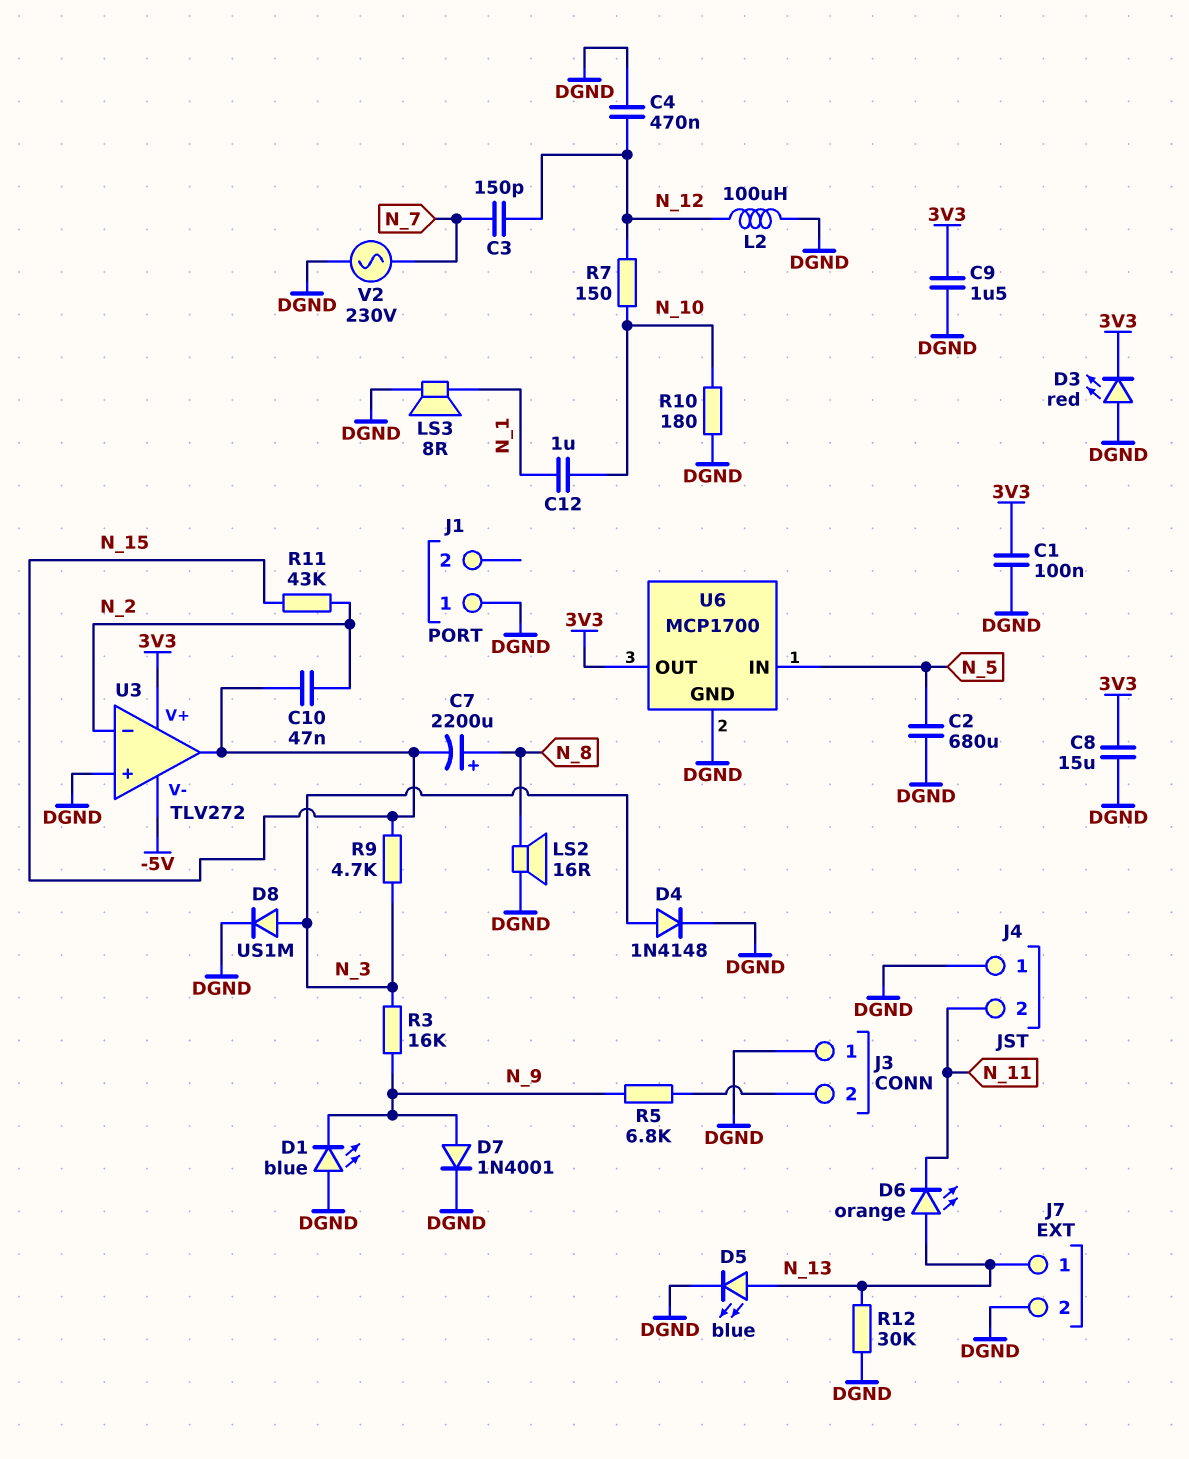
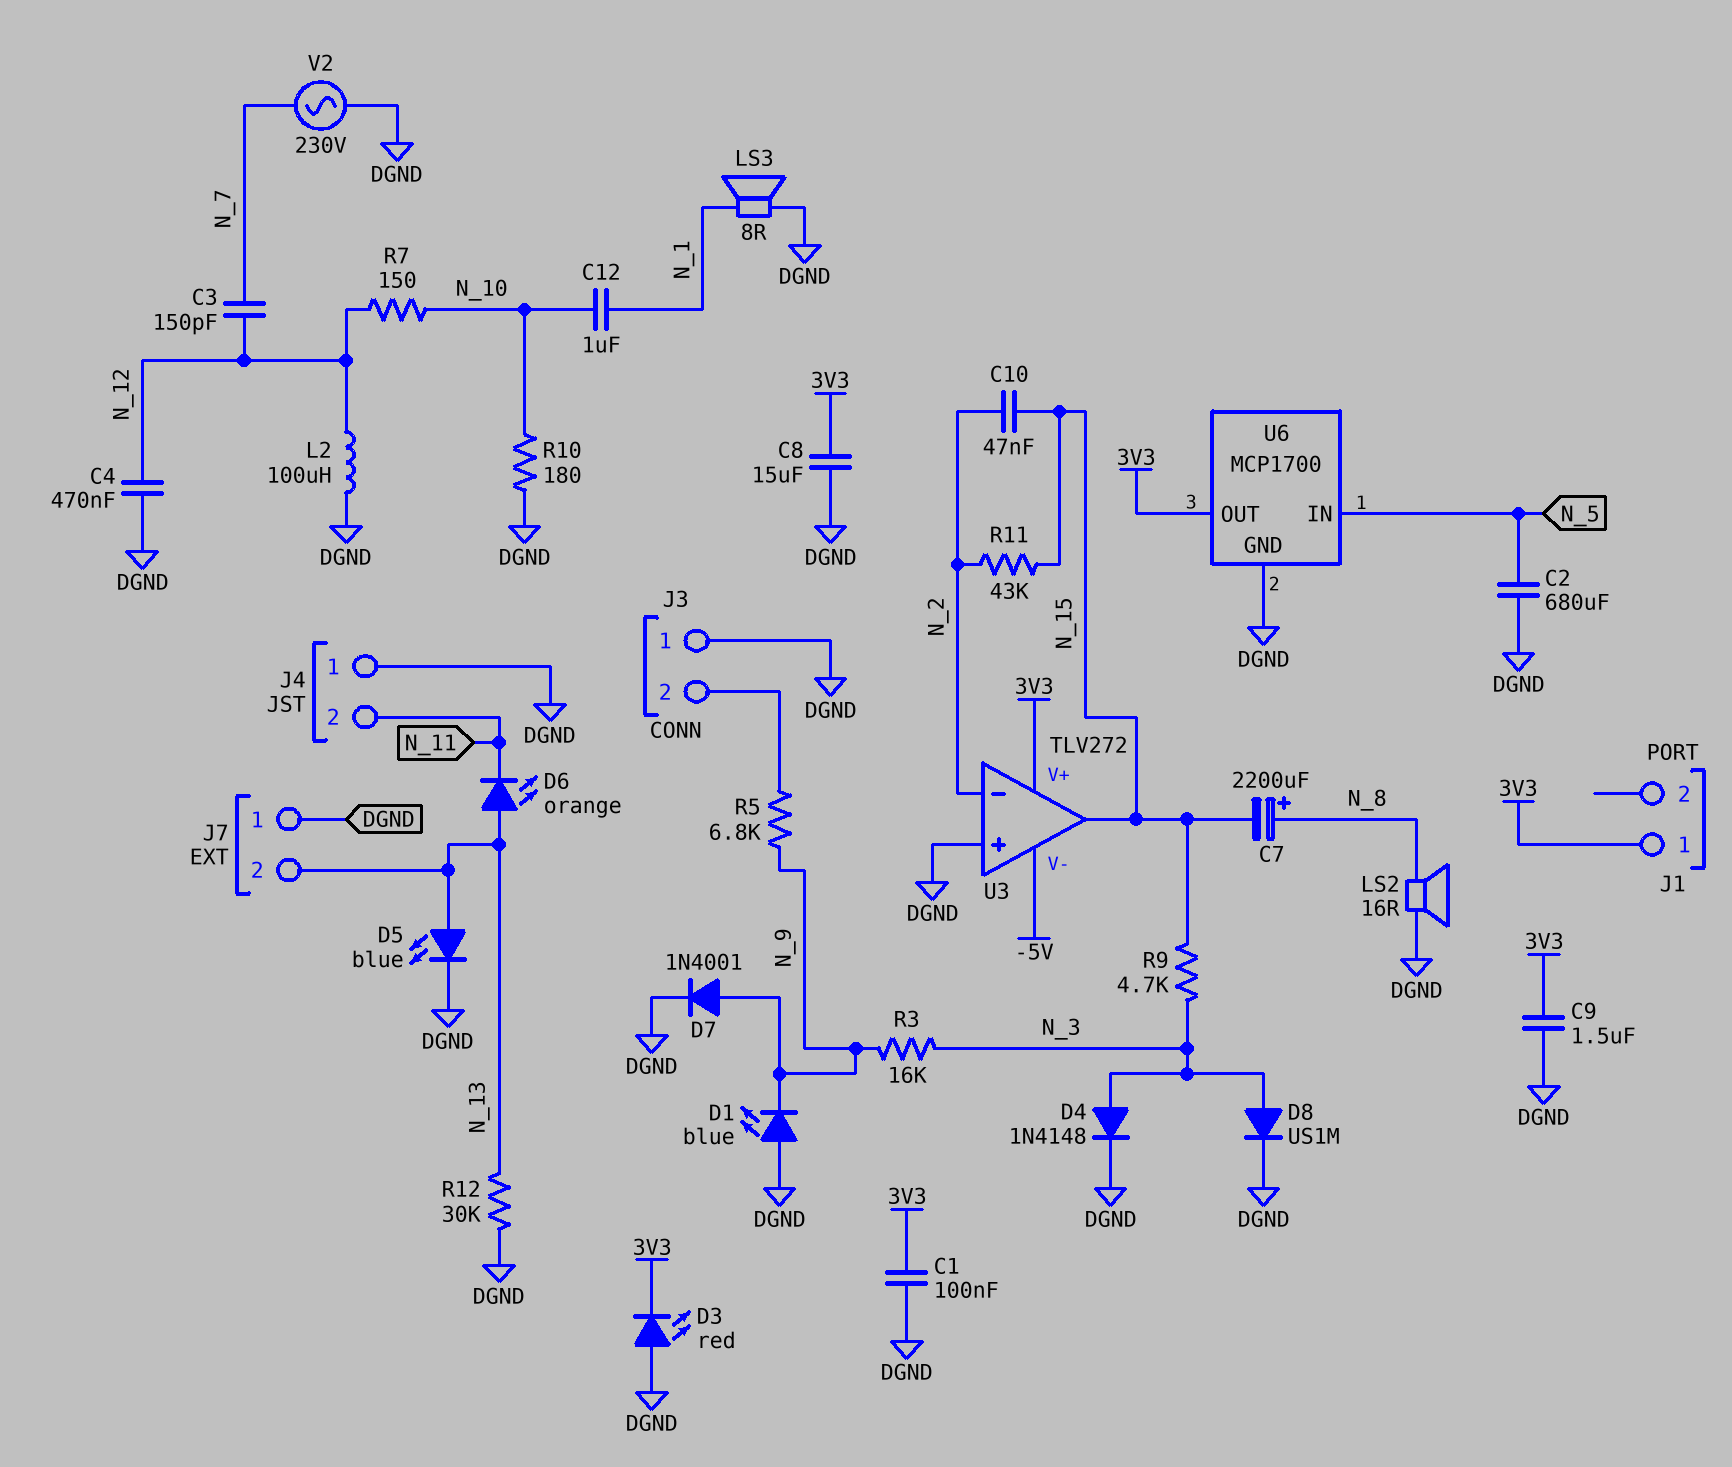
J1 pin 1: DGND -> 3V3
J7 pin 1: N_13 -> DGND
J7 pin 2: DGND -> N_13

